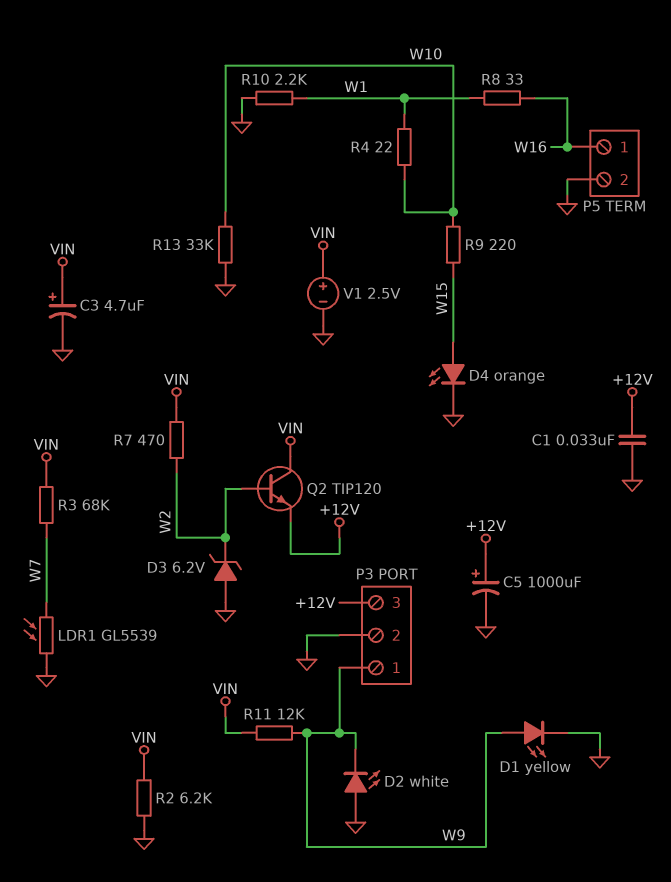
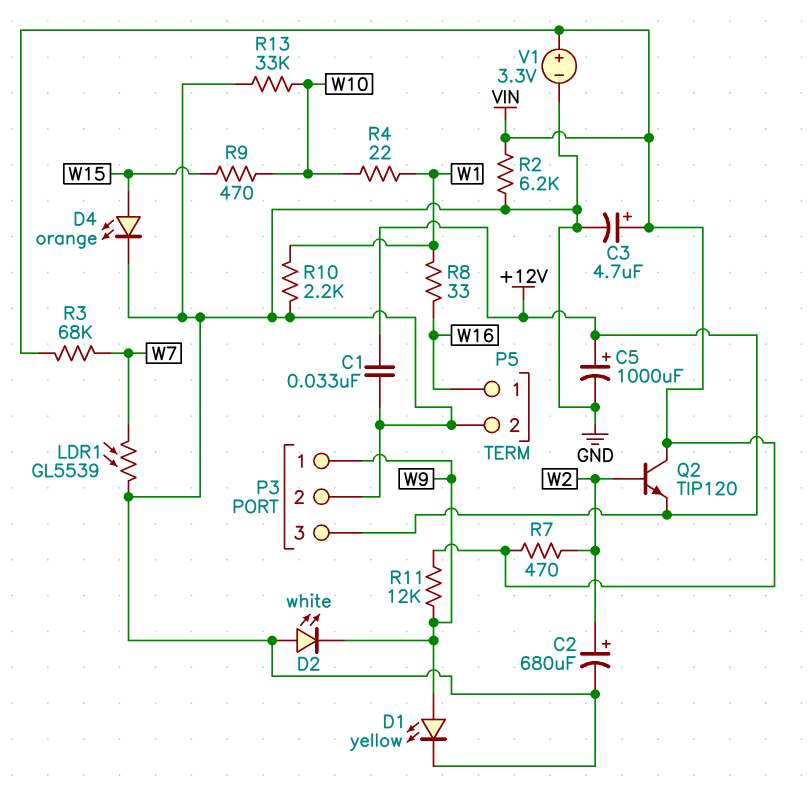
C2: none -> 680uF (plus W2, minus GND)
D3: zener 6.2V (A GND, K W2) -> none
R9: 220 (W10, W15) -> 470 (W10, W15)
V1: 2.5V (plus VIN, minus GND) -> 3.3V (plus VIN, minus GND)

